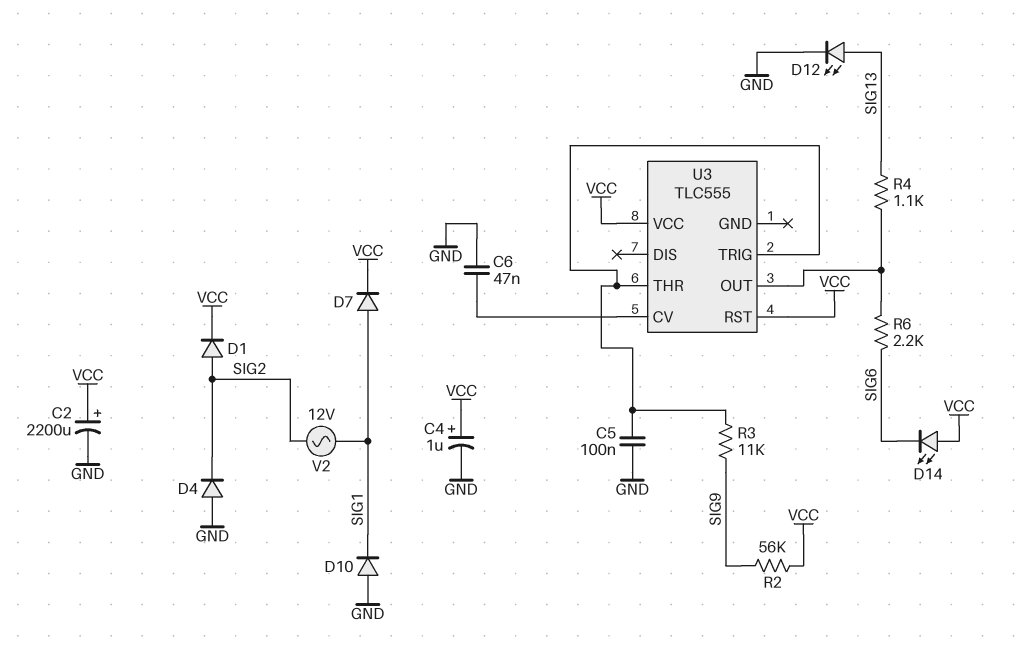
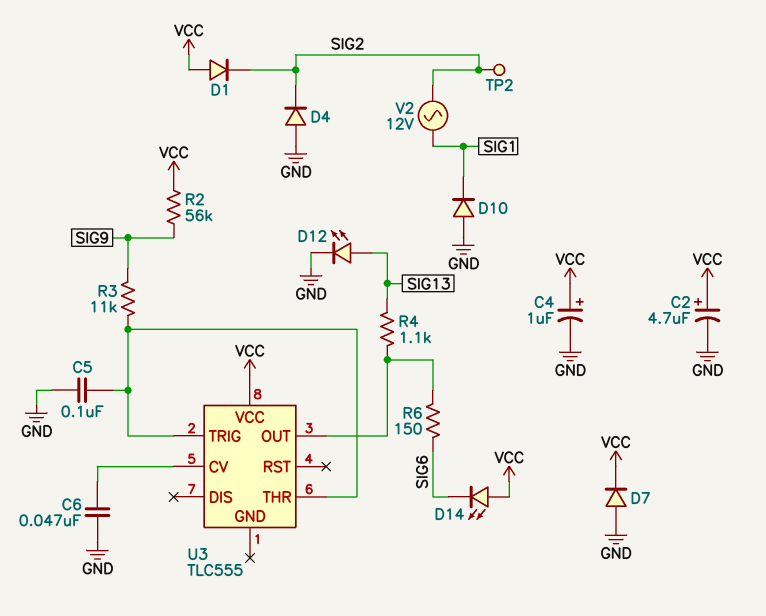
C2: 2200uF (plus VCC, minus GND) -> 4.7uF (plus VCC, minus GND)
D1: diode (A SIG2, K VCC) -> diode (A VCC, K SIG2)
D7: diode (A SIG1, K VCC) -> diode (A GND, K VCC)
R6: 2.2k (SIG6, U3/OUT) -> 150 (SIG6, U3/OUT)
TP2: none -> test point (SIG2)
U3 pin RST: VCC -> none

